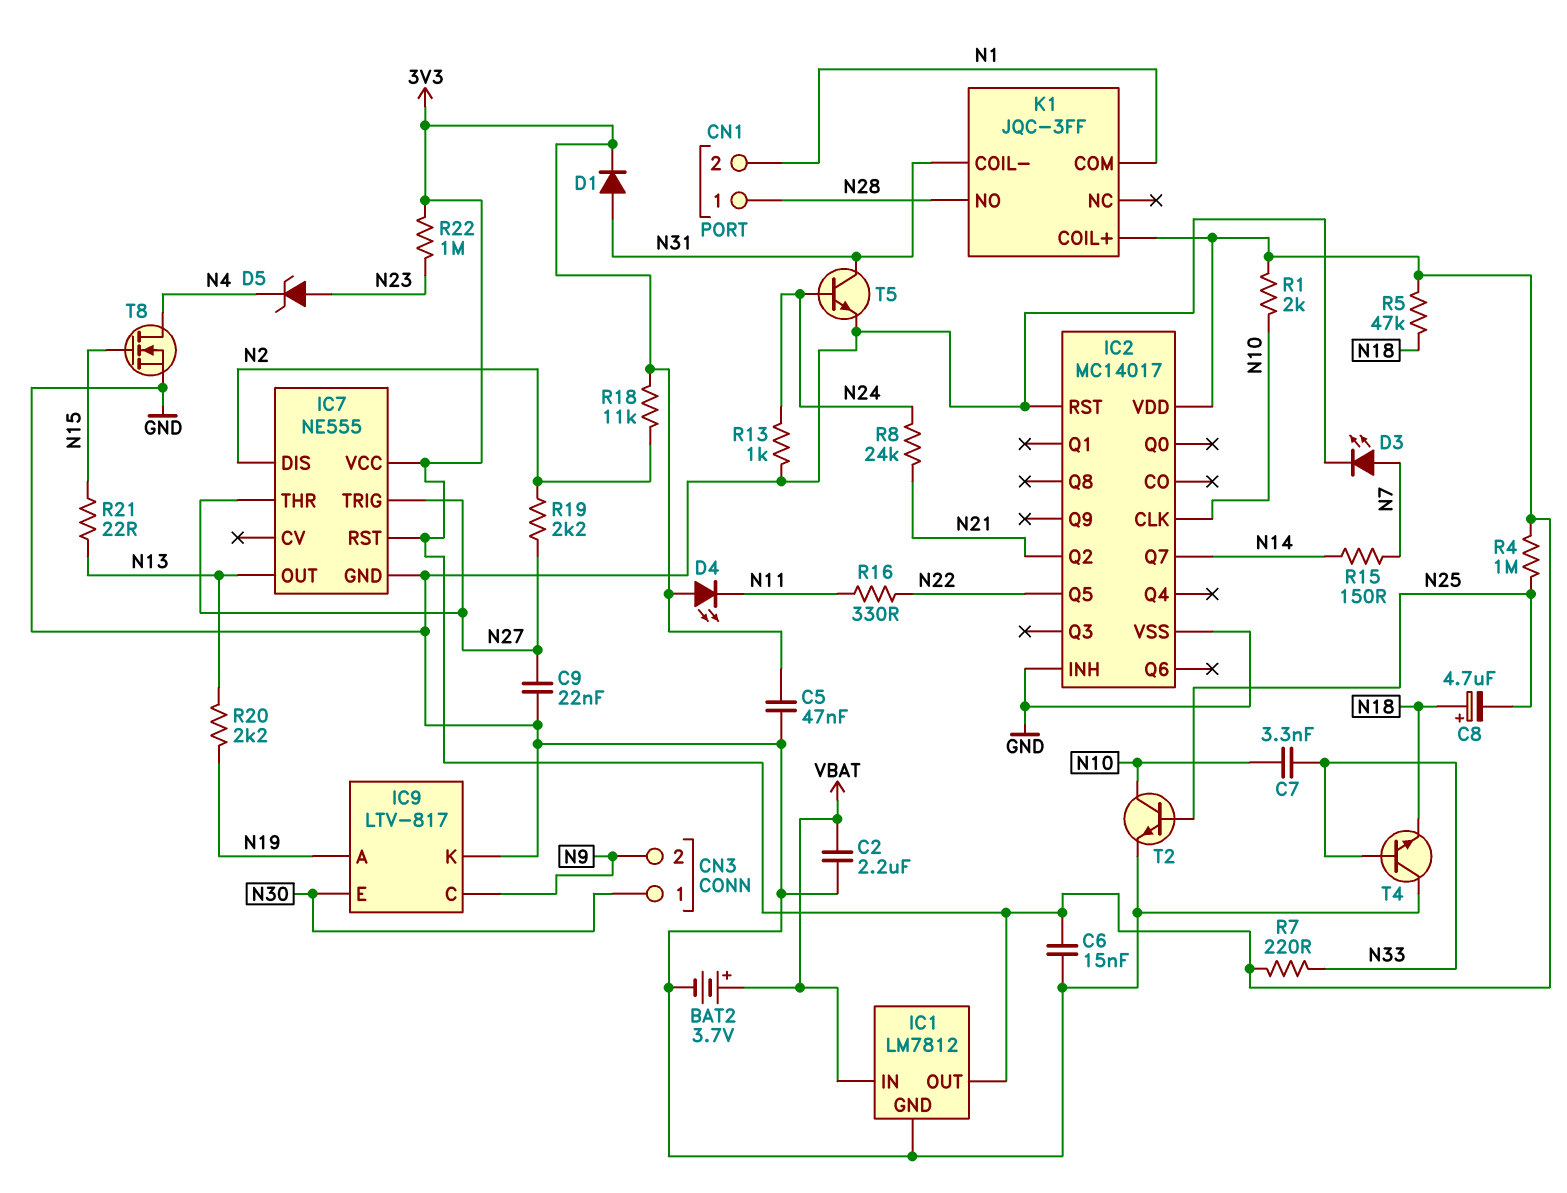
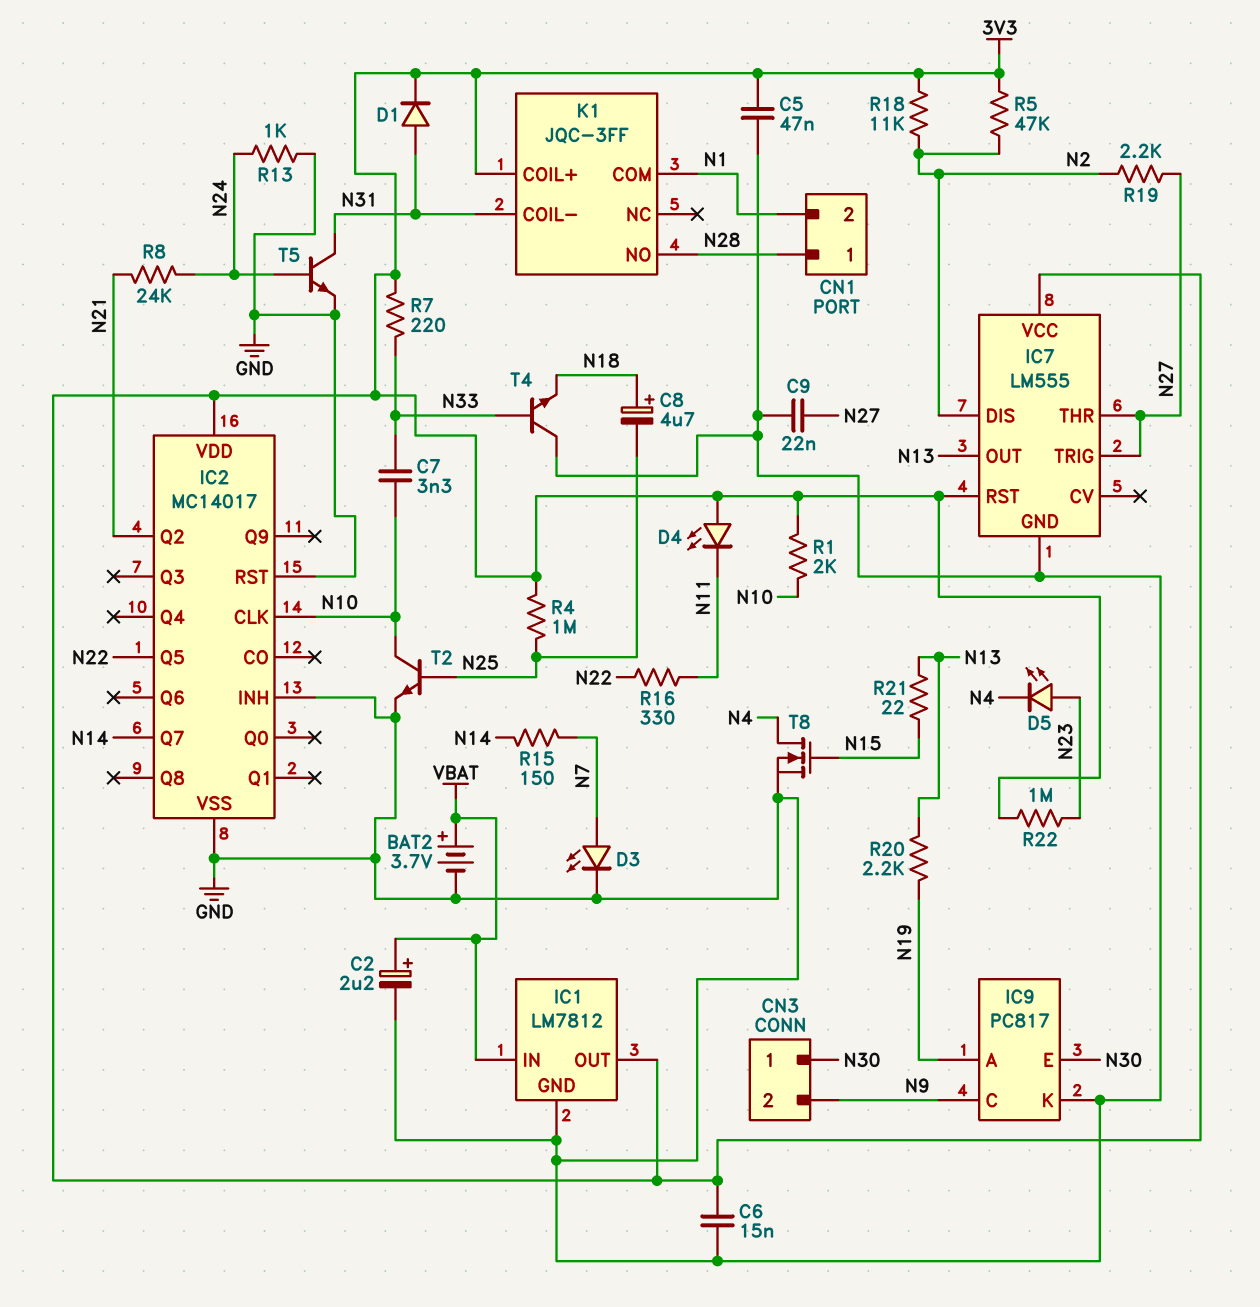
C2: 2.2uF (GND, VBAT) -> 2.2uF (plus VBAT, minus GND)
D5: zener (A N23, K N4) -> LED (A N23, K N4)
IC7: NE555 -> LM555
IC9: LTV-817 -> PC817
R5: 47k (3V3, N18) -> 47k (3V3, N2)

